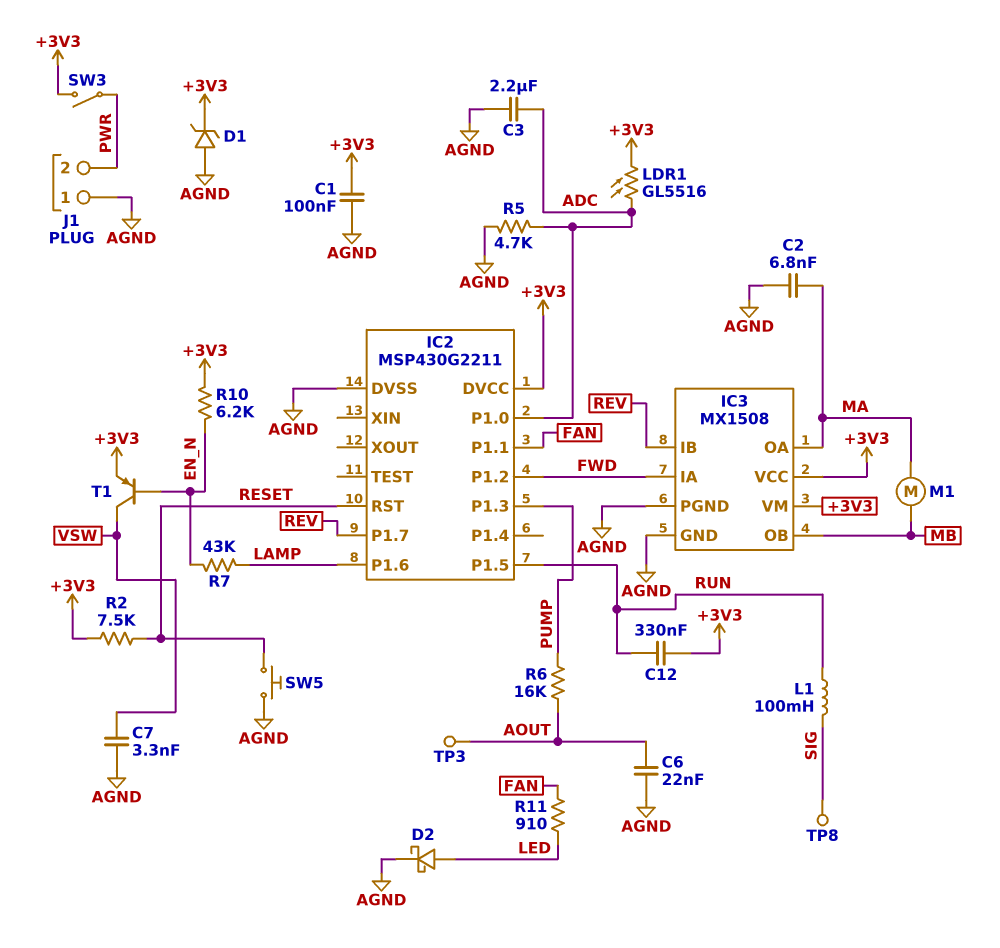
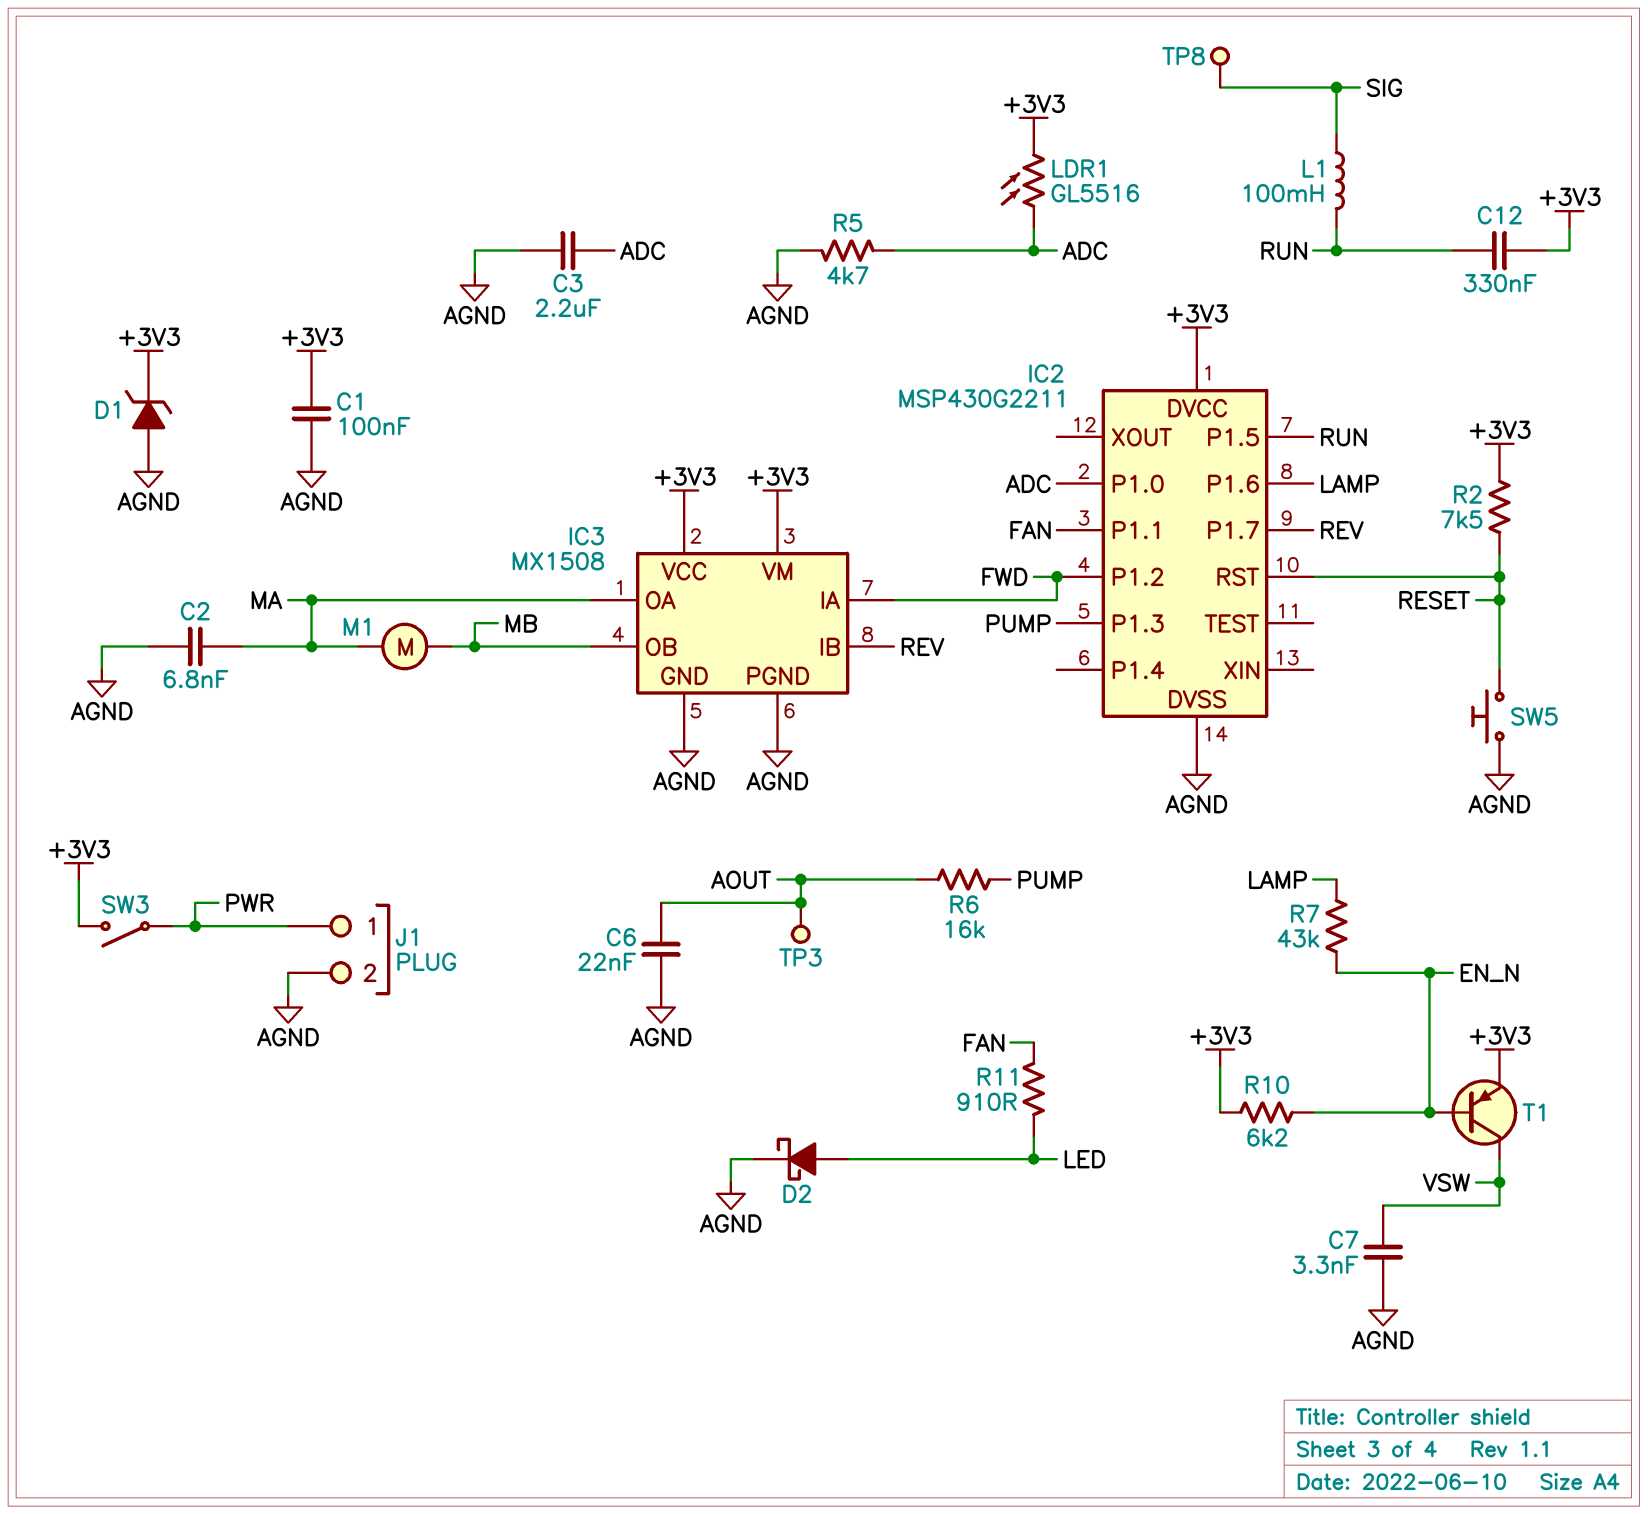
J1 pin 1: AGND -> PWR
J1 pin 2: PWR -> AGND

